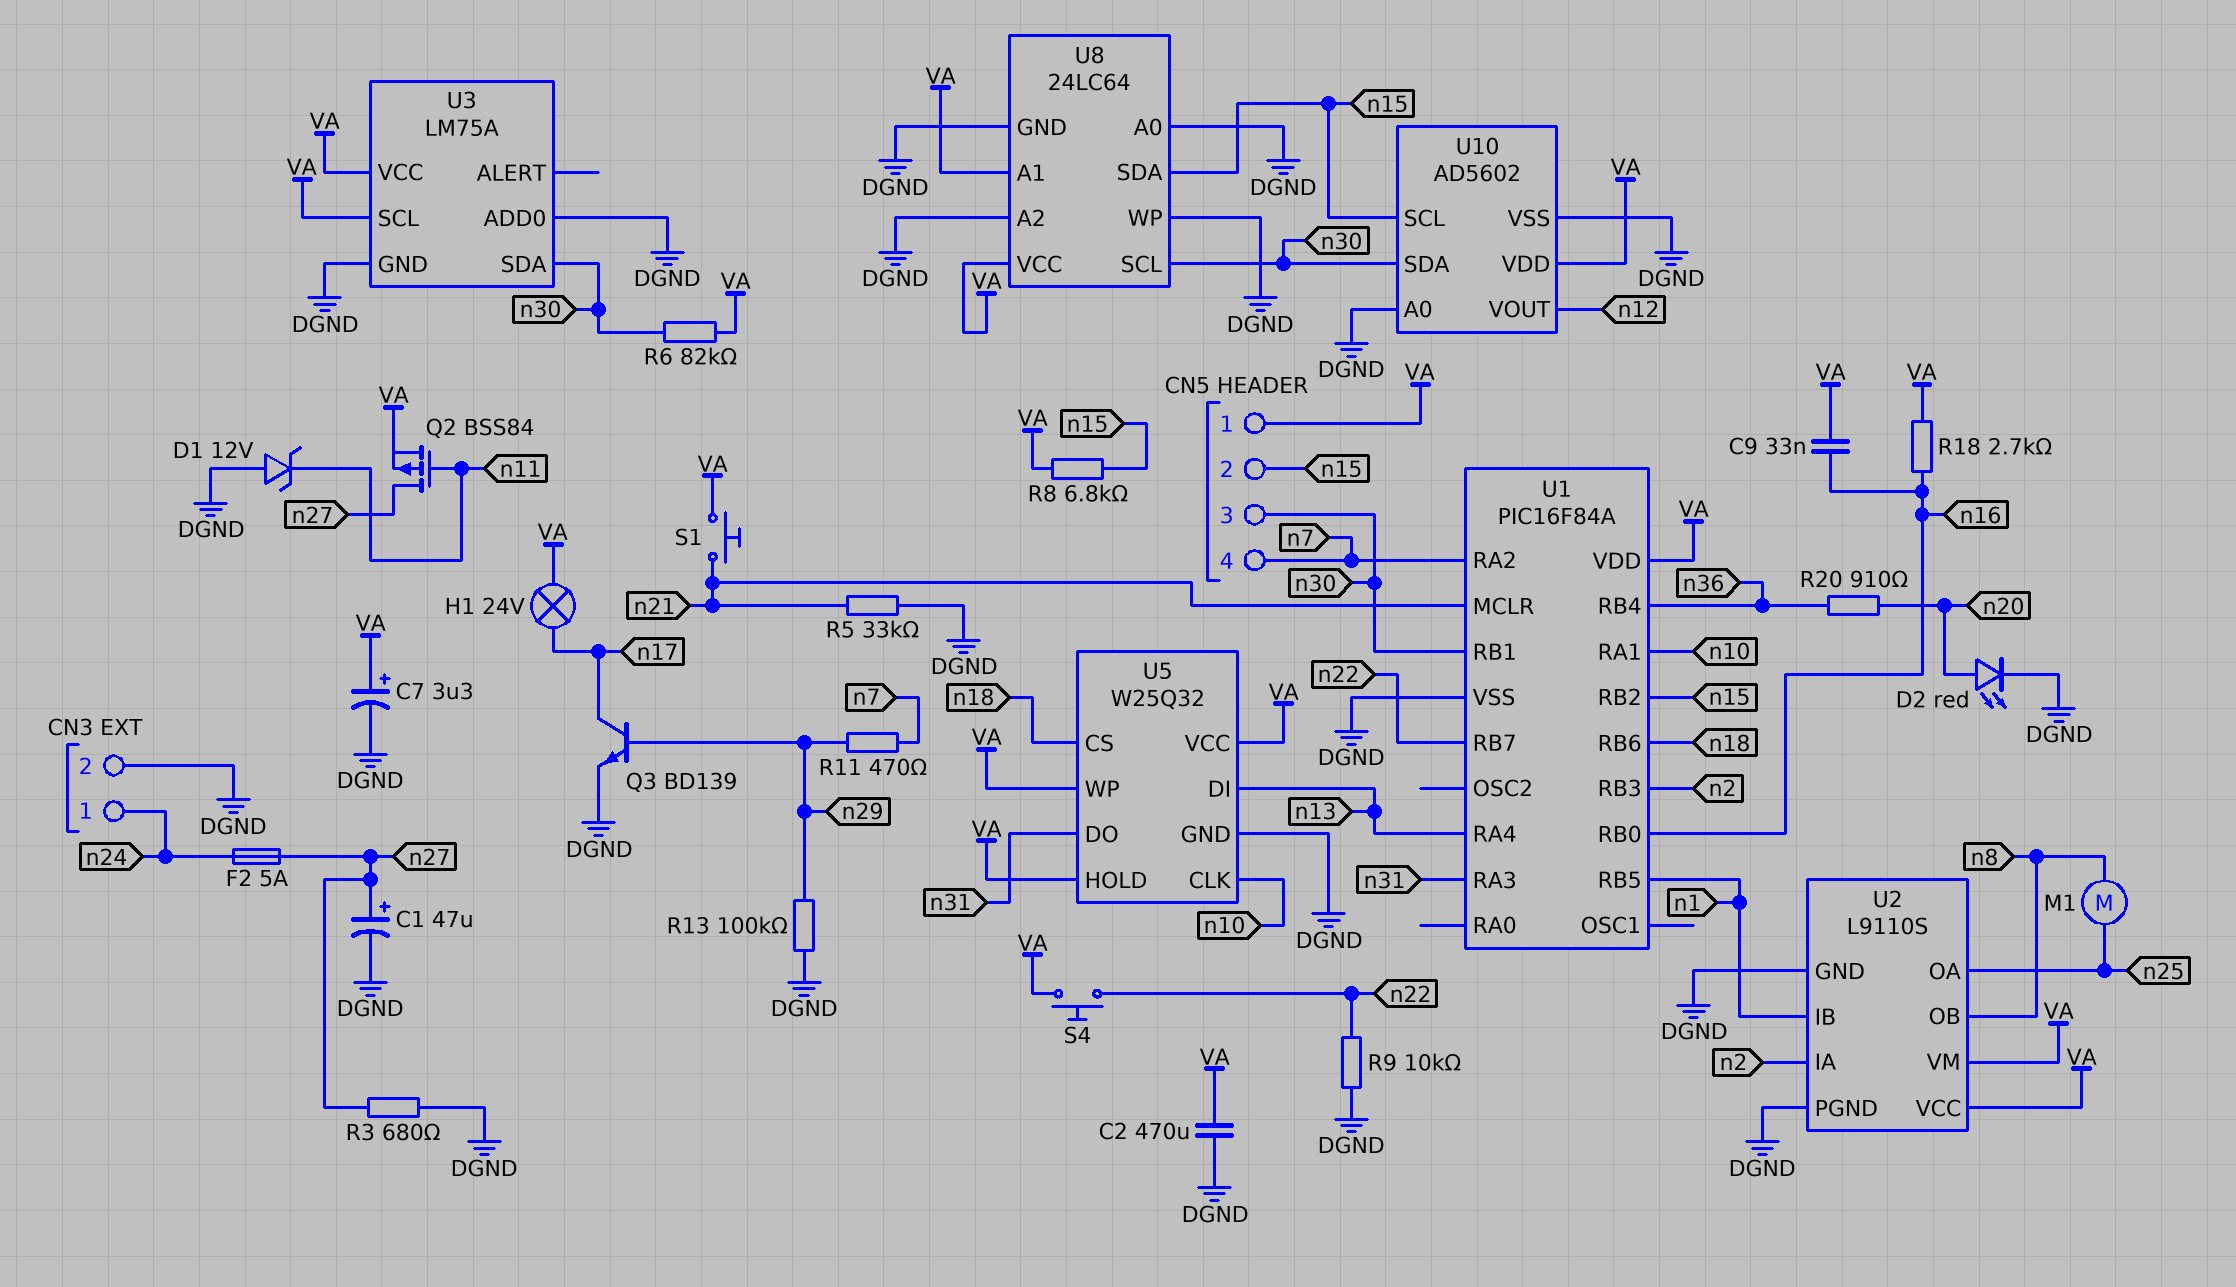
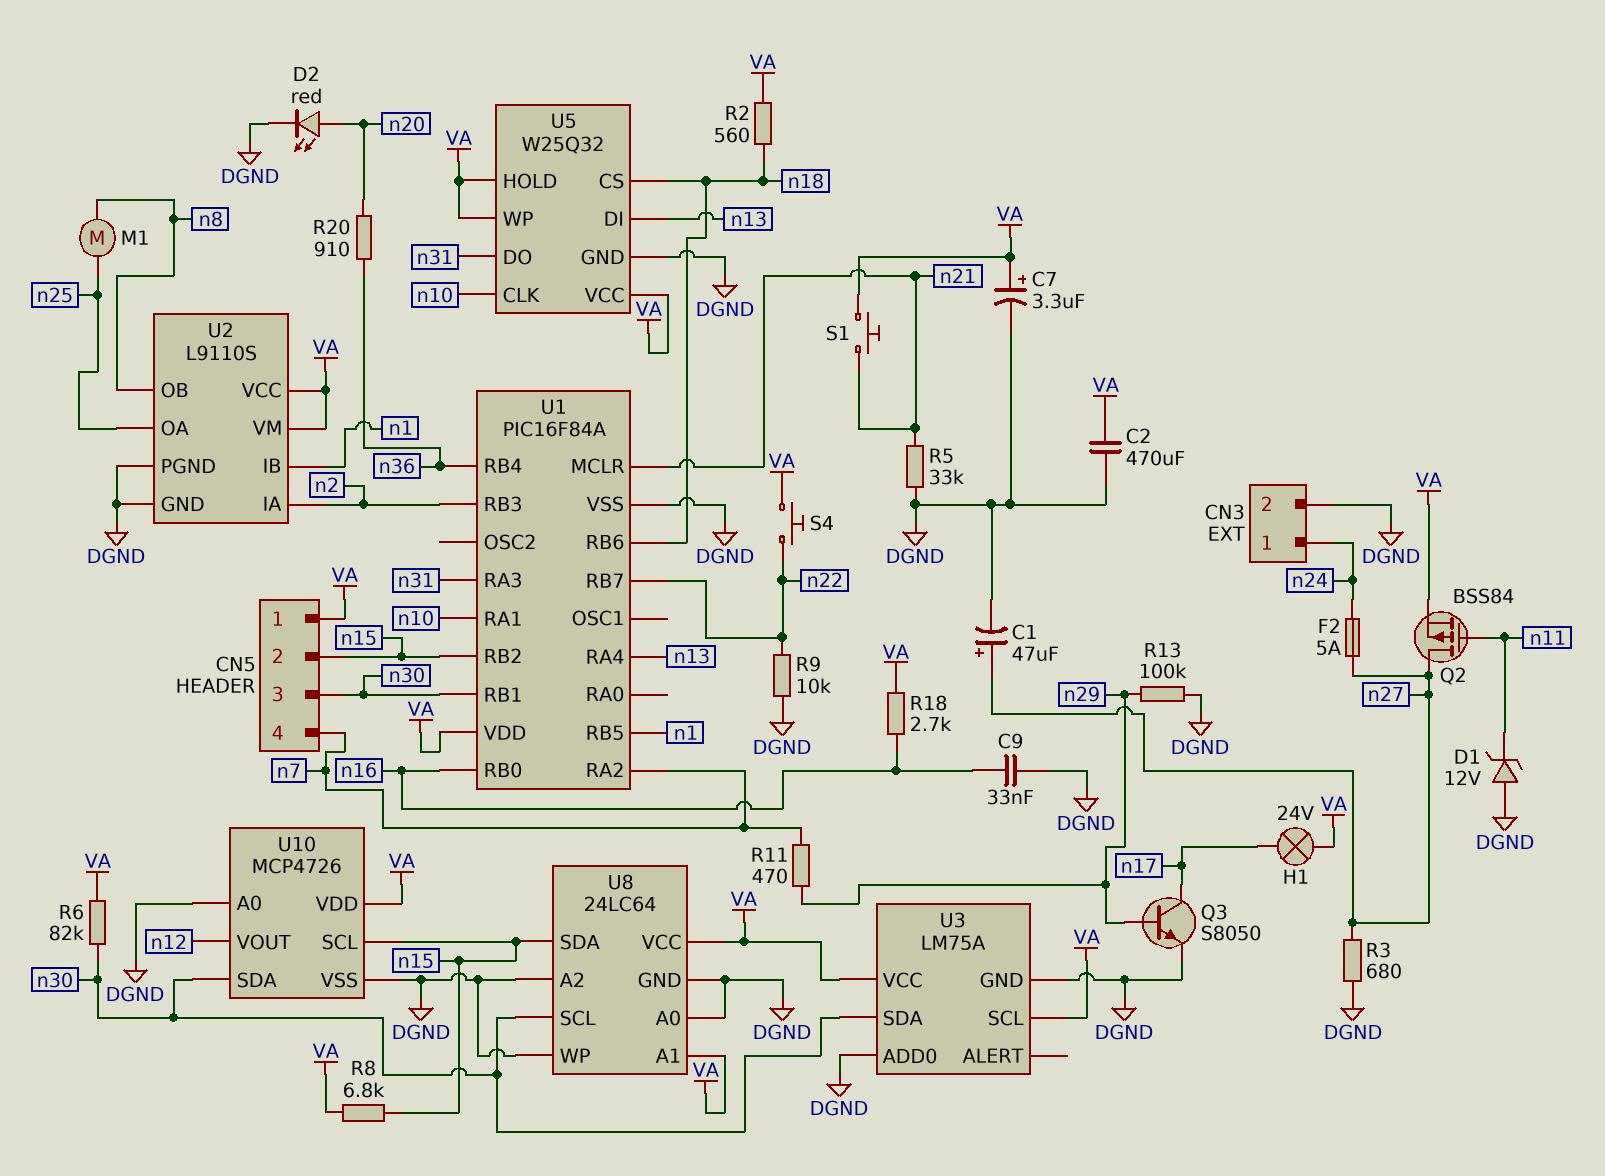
C9: 33nF (VA, n16) -> 33nF (DGND, n16)
Q3: NPN BD139 (B n29, C n17, E DGND) -> NPN S8050 (B n29, C n17, E DGND)
R2: none -> 560 (VA, n18)
U10: AD5602 -> MCP4726

